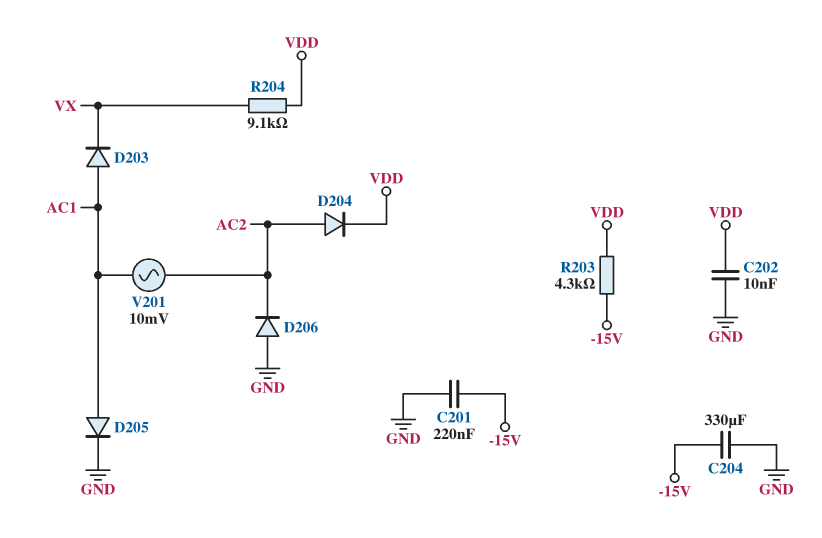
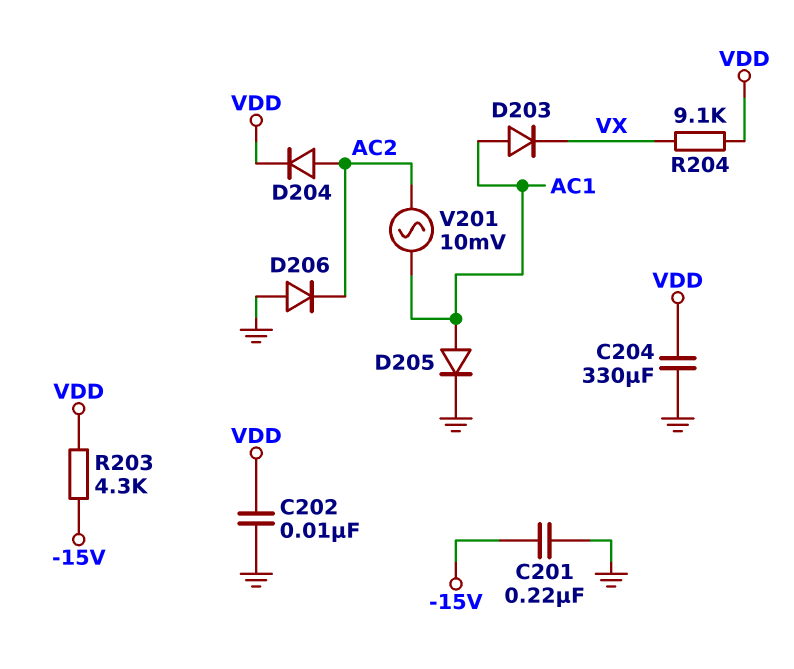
C204: 330uF (-15V, GND) -> 330uF (GND, VDD)

